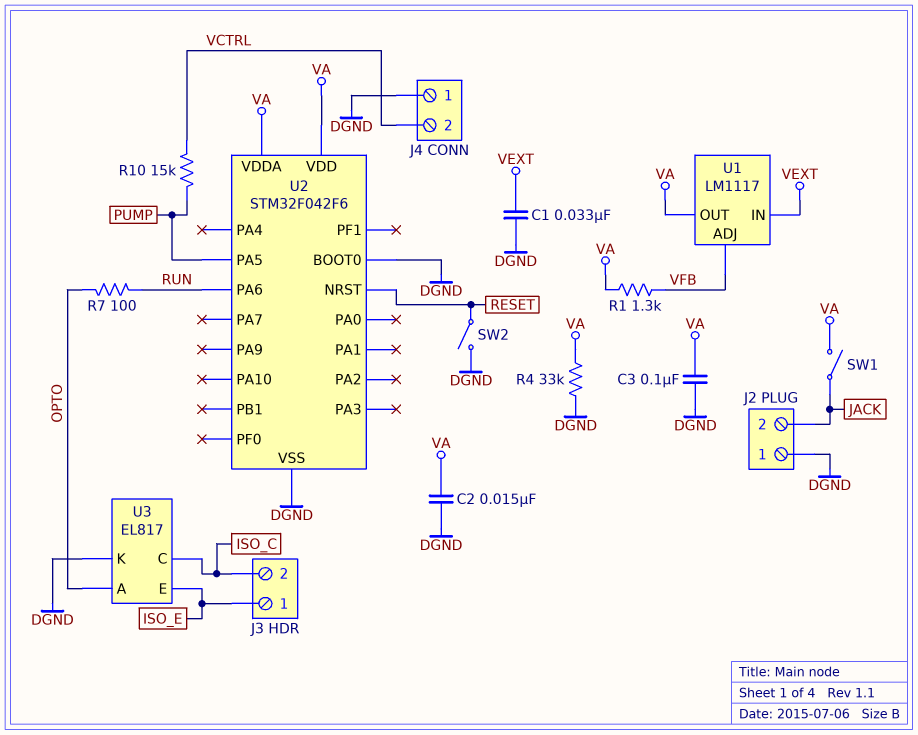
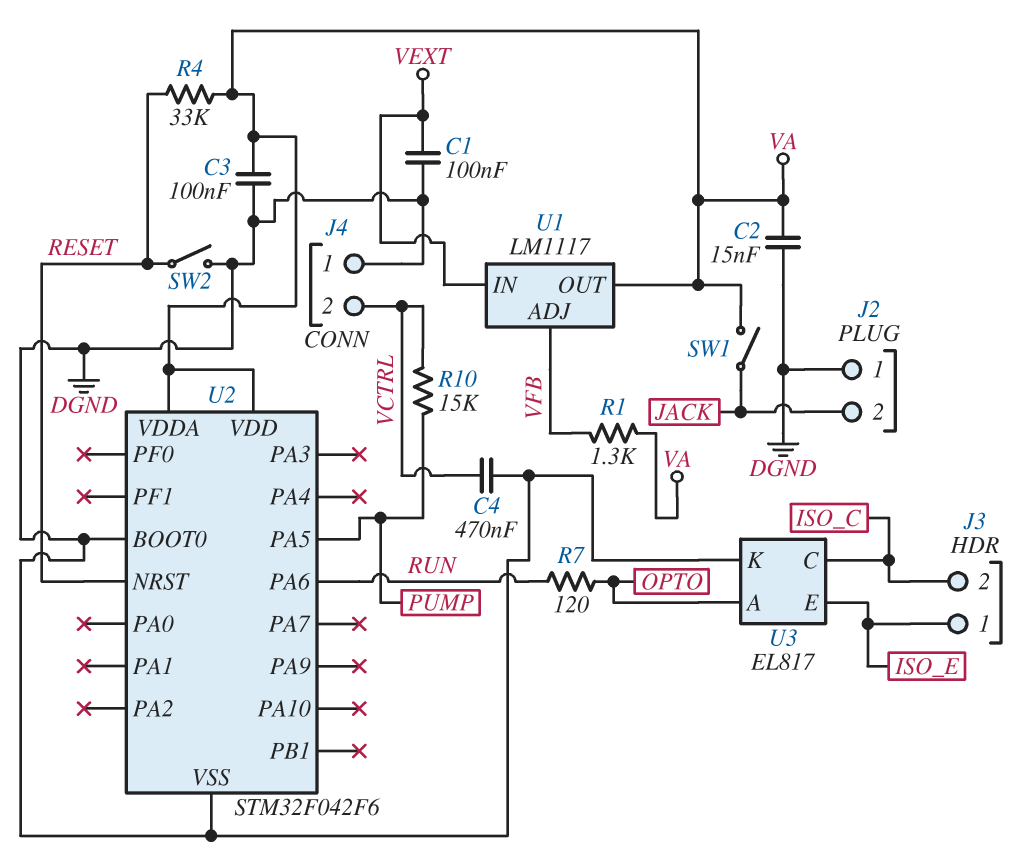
C1: 33nF (DGND, VEXT) -> 100nF (DGND, VEXT)
C4: none -> 470nF (DGND, VCTRL)
R4: 33k (DGND, VA) -> 33k (RESET, VA)
R7: 100 (OPTO, RUN) -> 120 (OPTO, RUN)

